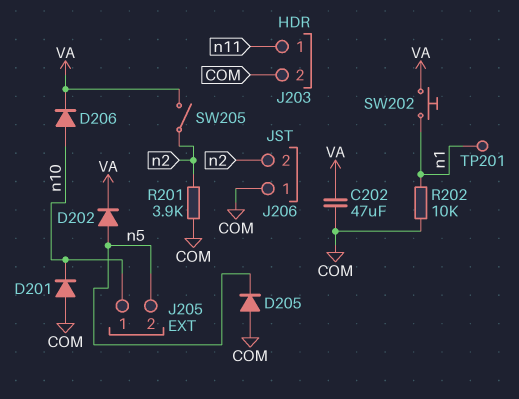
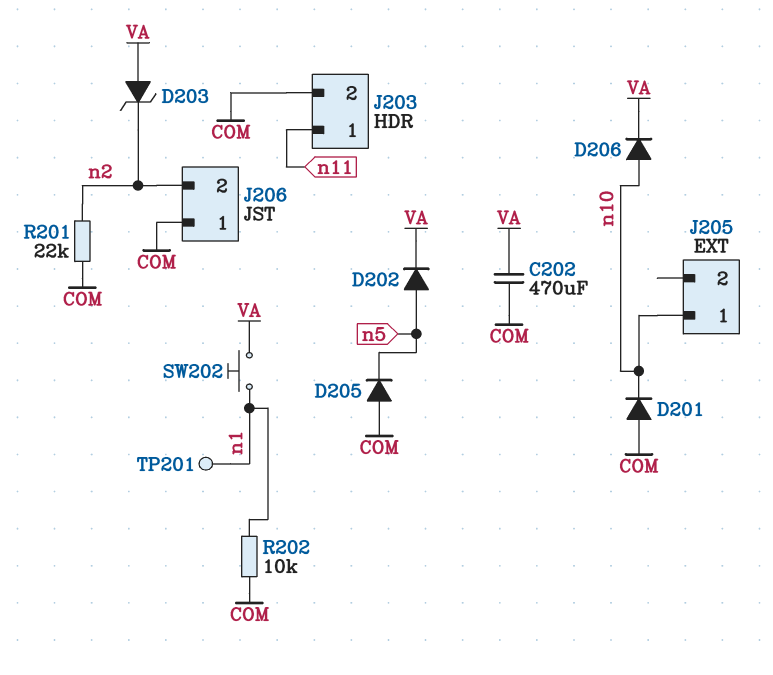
C202: 47uF (COM, VA) -> 470uF (COM, VA)
D203: none -> zener (A VA, K n2)
J205 pin 2: n5 -> none
R201: 3.9k (COM, n2) -> 22k (COM, n2)
SW205: switch (VA, n2) -> none

